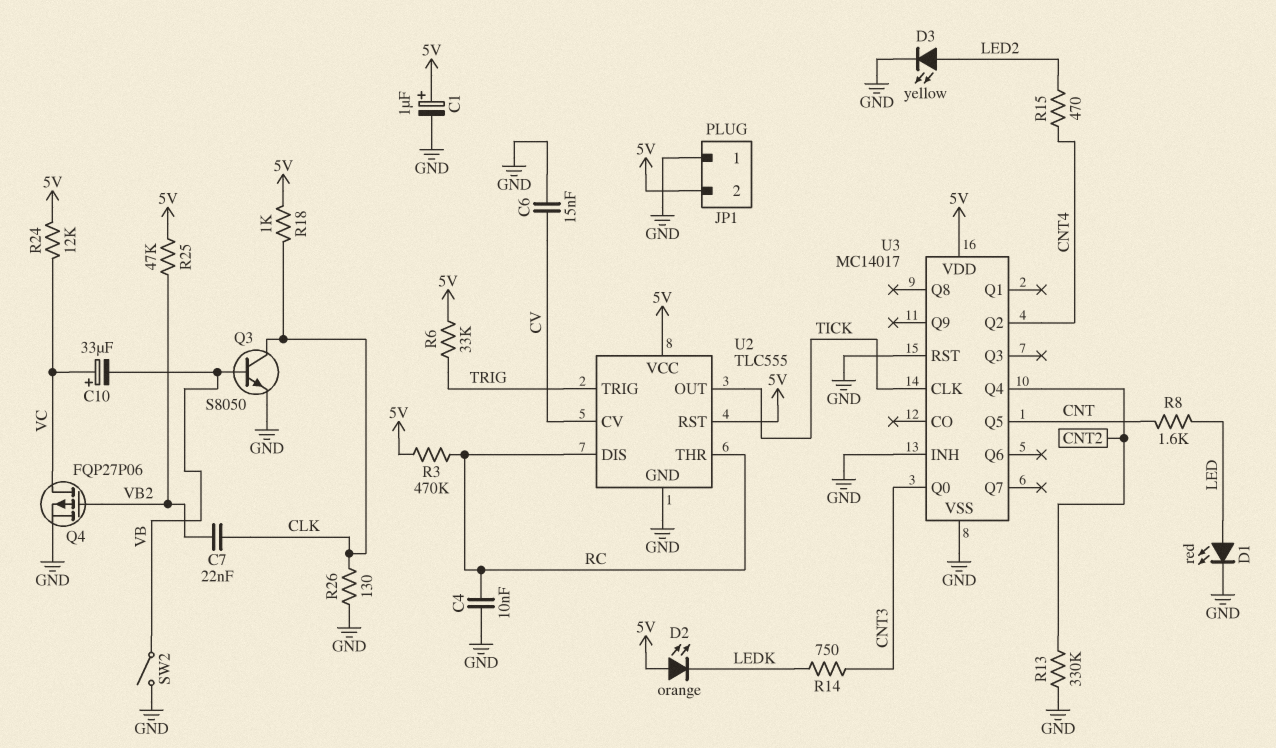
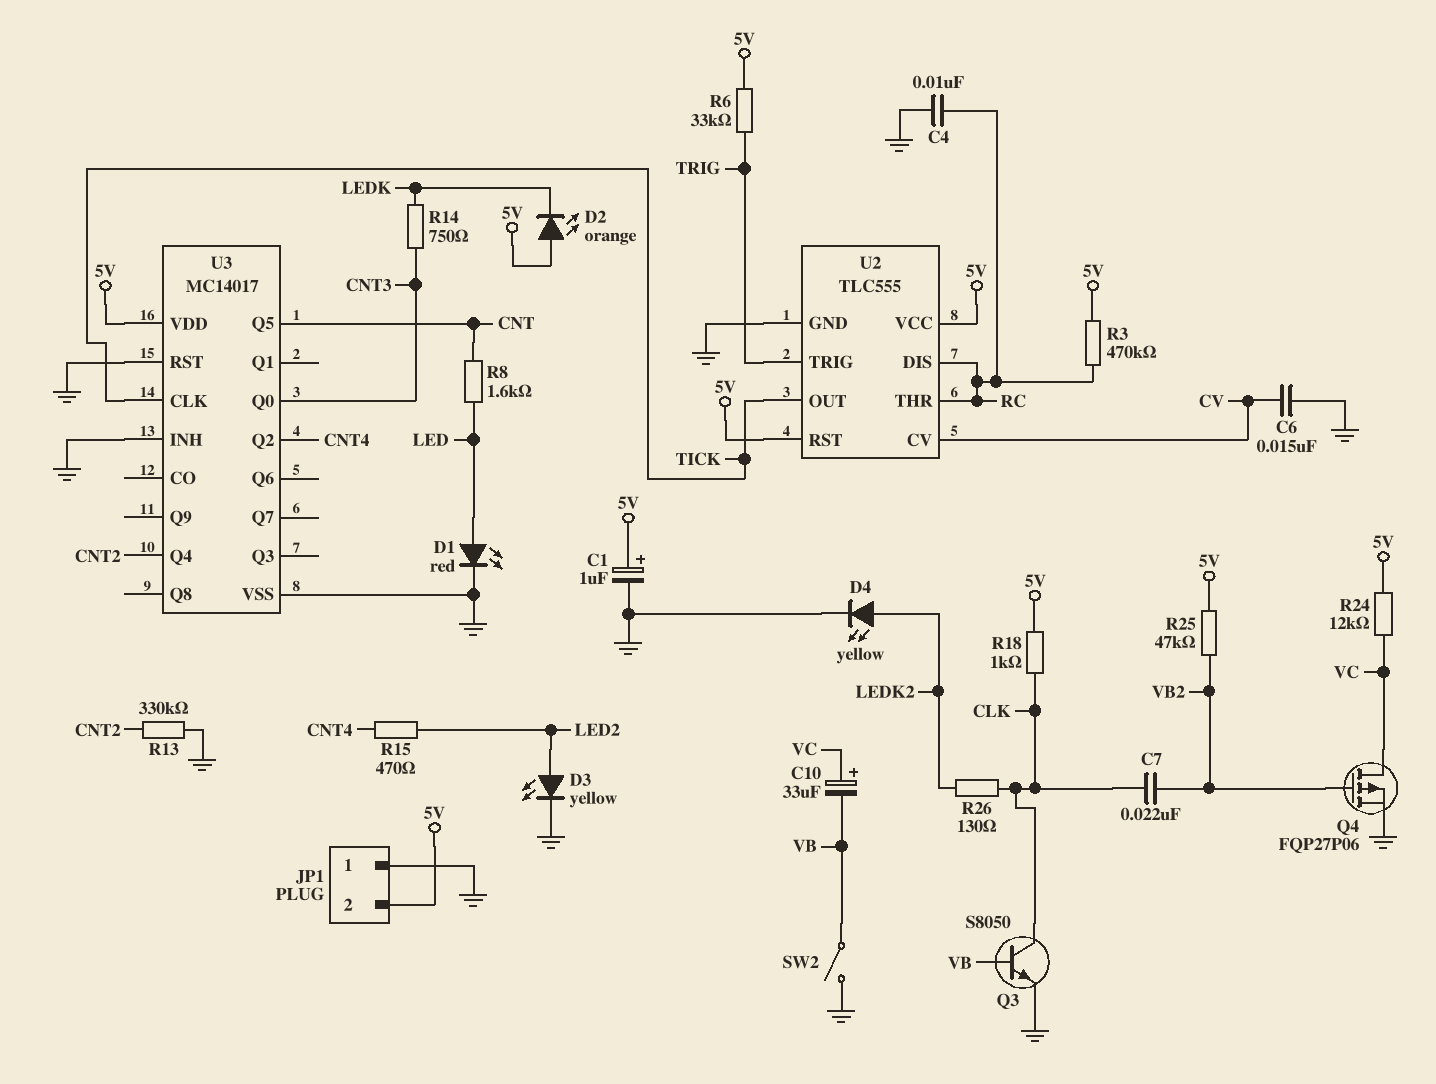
D4: none -> LED yellow (A LEDK2, K GND)
R26: 130 (CLK, GND) -> 130 (CLK, LEDK2)

